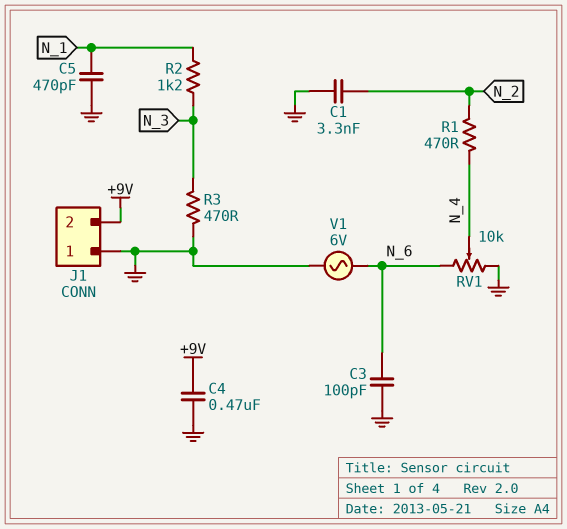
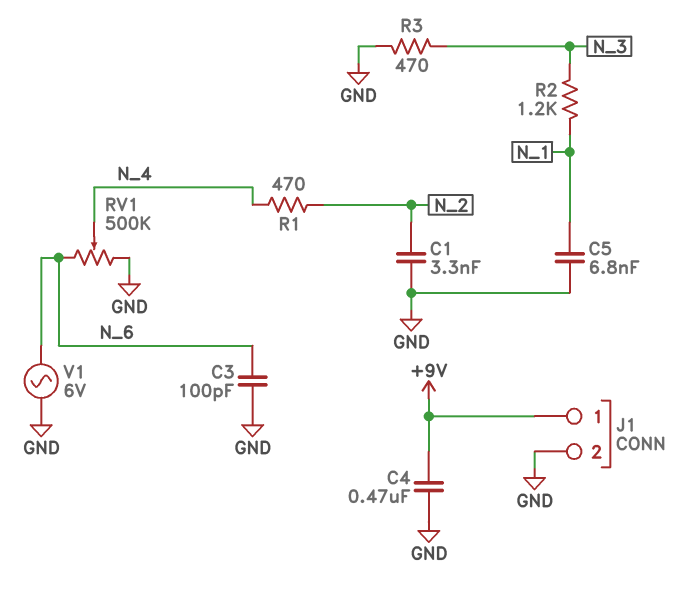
C5: 470pF (GND, N_1) -> 6.8nF (GND, N_1)
J1 pin 1: GND -> +9V
J1 pin 2: +9V -> GND
RV1: 10k (GND, N_6, wiper N_4) -> 500k (GND, N_6, wiper N_4)

